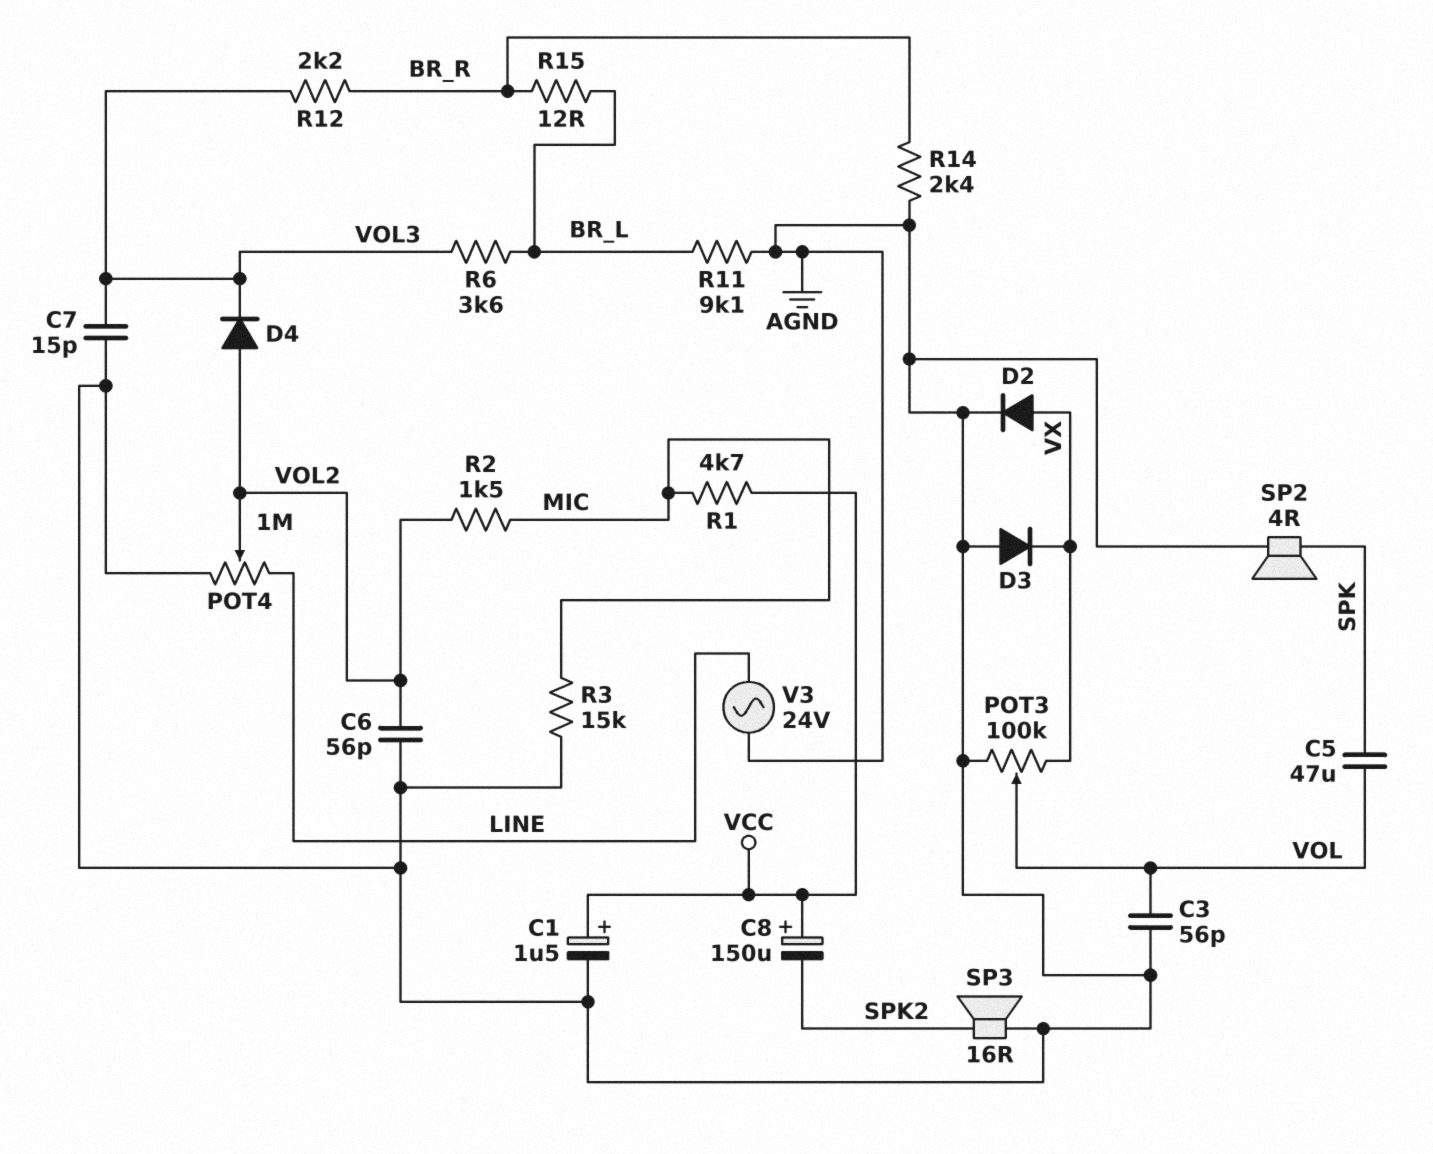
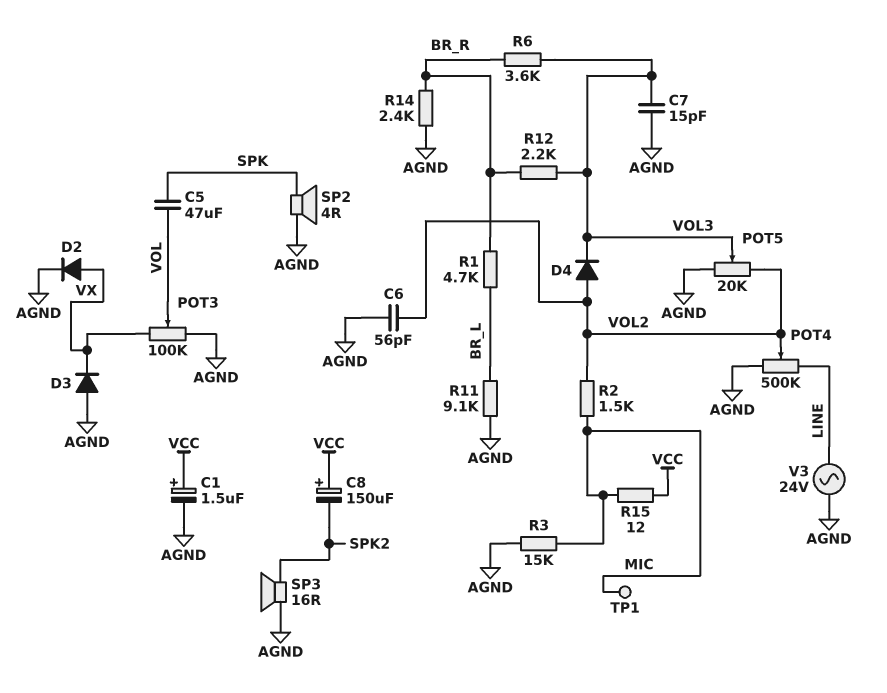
C3: 56pF (AGND, VOL) -> none
POT4: 1M (AGND, LINE, wiper VOL2) -> 500k (AGND, LINE, wiper VOL2)
POT5: none -> 20k (AGND, VOL2, wiper VOL3)
R1: 4.7k (MIC, VCC) -> 4.7k (BR_L, BR_R)
R6: 3.6k (BR_L, VOL3) -> 3.6k (BR_R, VOL3)
R15: 12 (BR_L, BR_R) -> 12 (MIC, VCC)
TP1: none -> test point (MIC)

